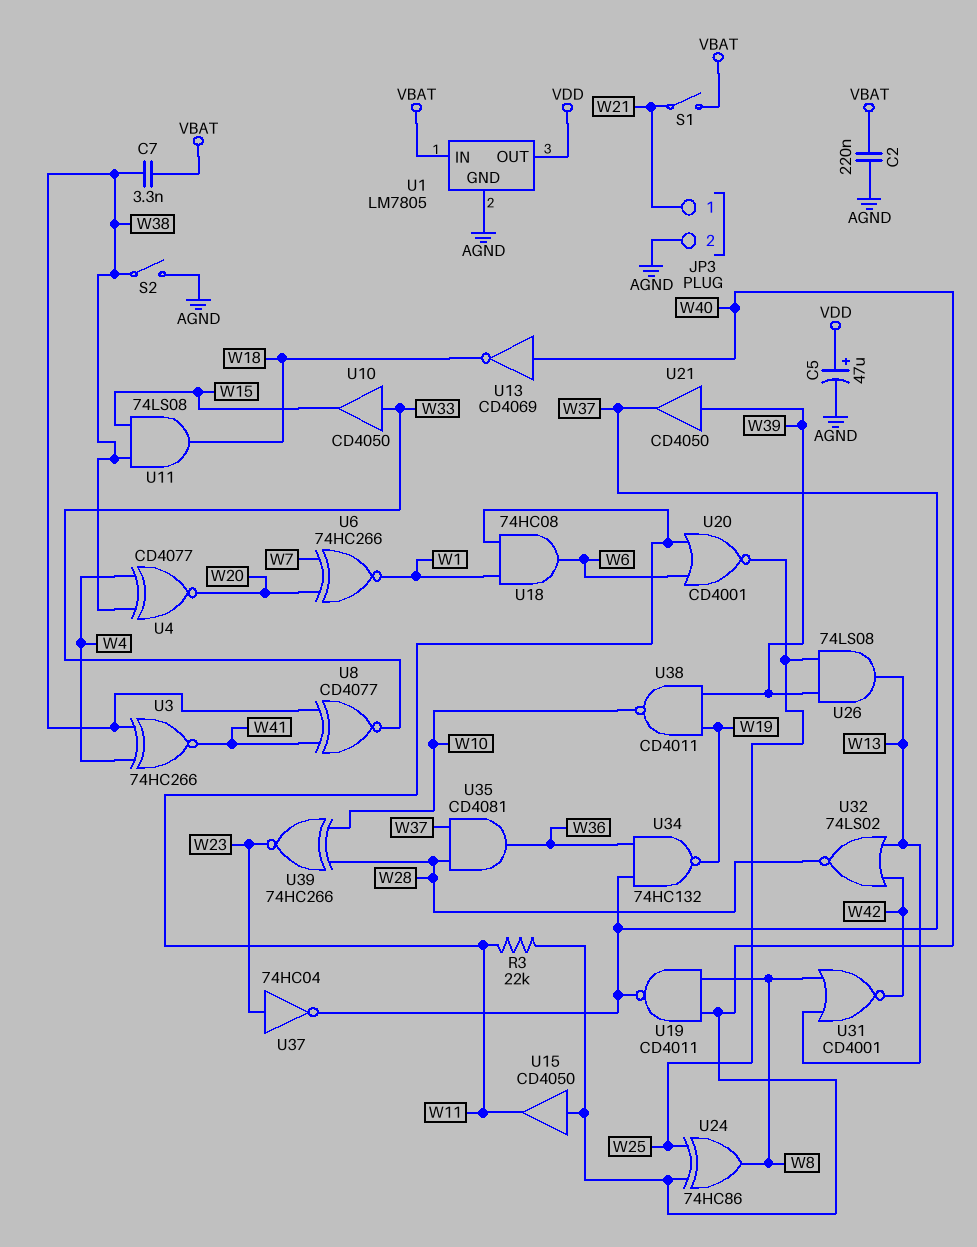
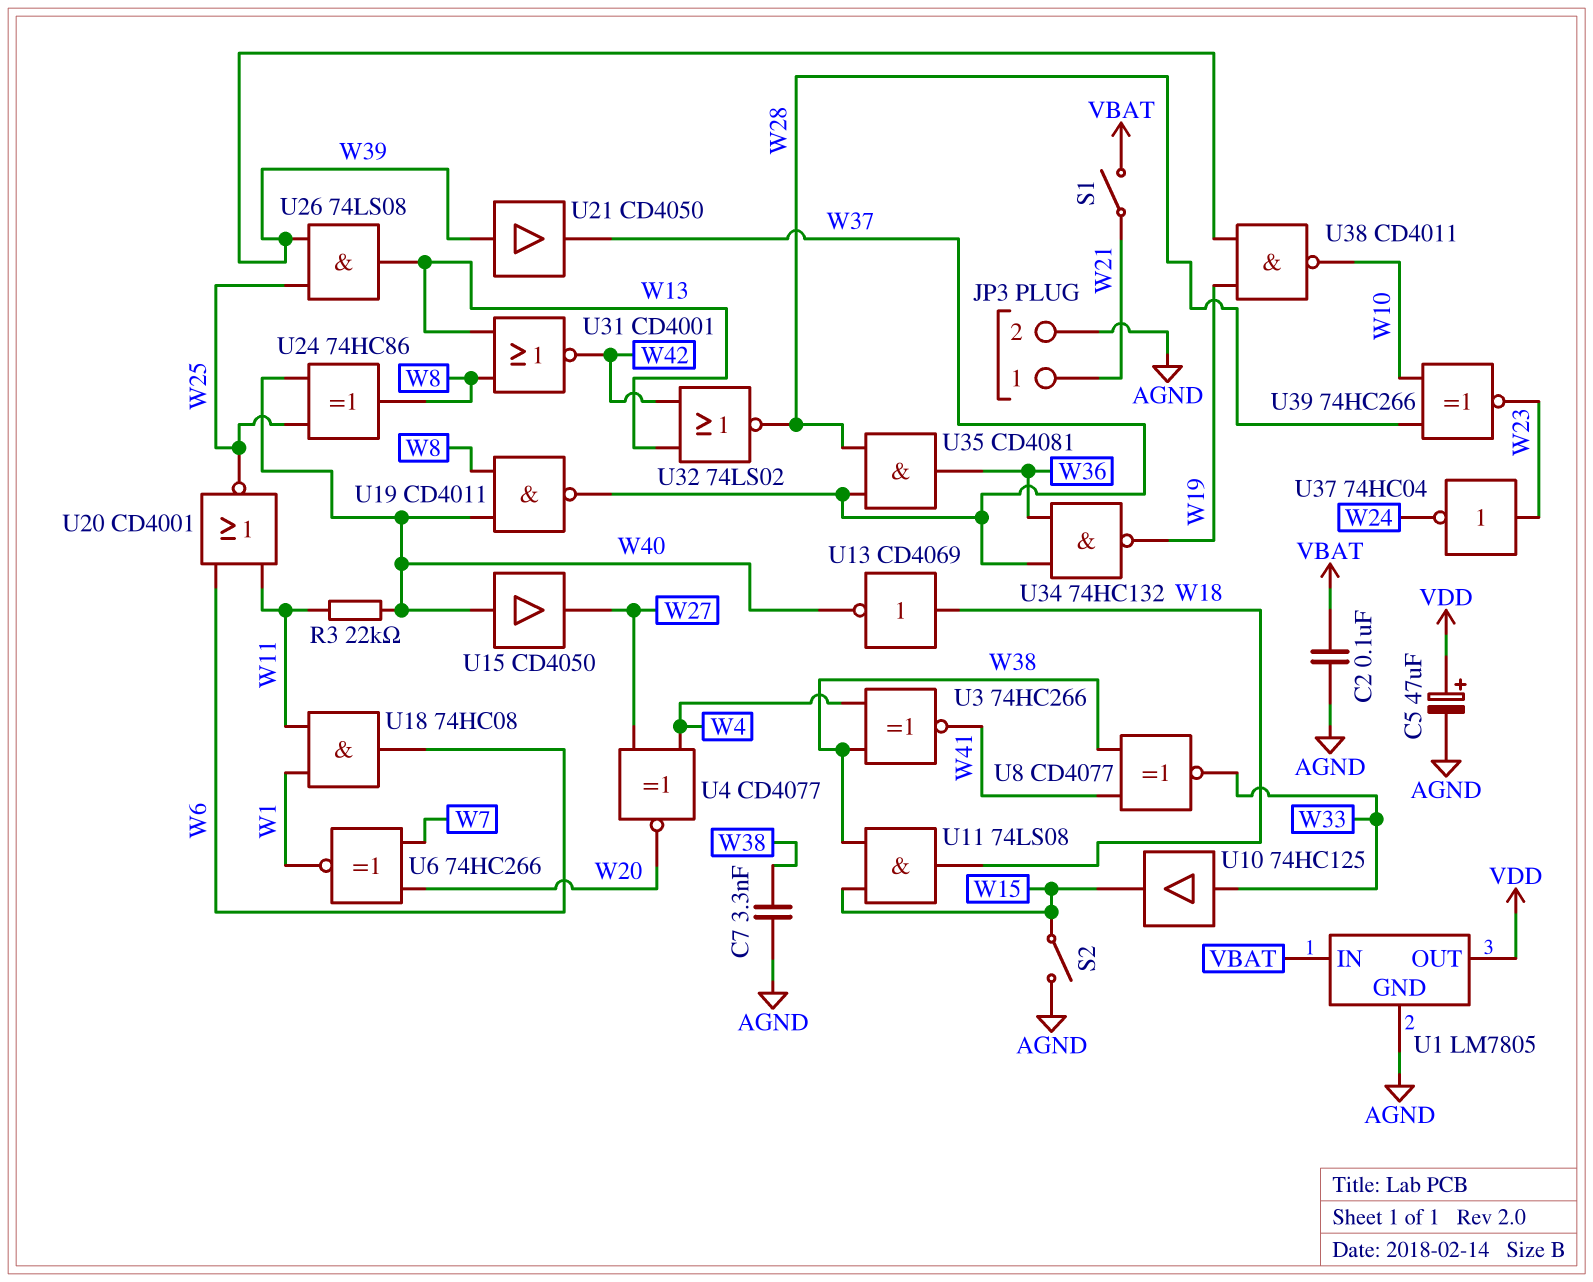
C2: 220nF (AGND, VBAT) -> 100nF (AGND, VBAT)
C7: 3.3nF (VBAT, W38) -> 3.3nF (AGND, W38)
S2: switch (AGND, W38) -> switch (AGND, W15)
U4: XNOR CD4077 (in W4, in W38, out W20) -> XNOR CD4077 (in W4, in W27, out W20)
U10: buffer CD4050 (in W33, out W15) -> buffer 74HC125 (in W33, out W15)
U13: NOT CD4069 (in W40, out W18) -> NOT CD4069 (in W18, out W40)
U15: buffer CD4050 (in W40, out W11) -> buffer CD4050 (in W40, out W27)
U37: NOT 74HC04 (in W23, out W37) -> NOT 74HC04 (in W23, out W24)

